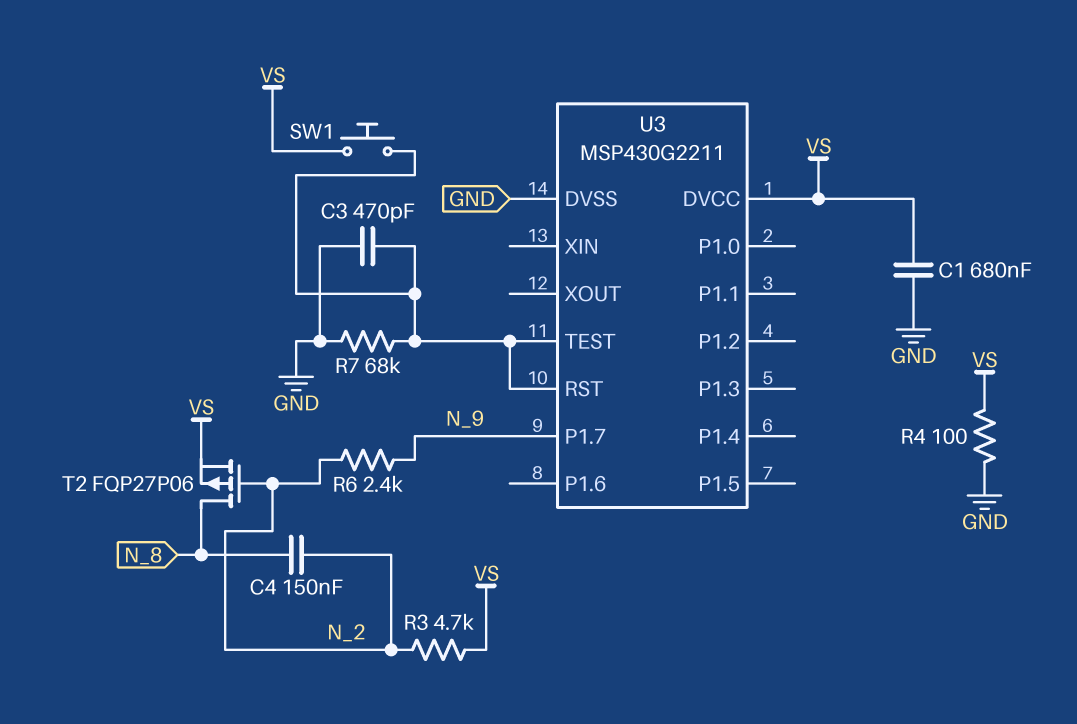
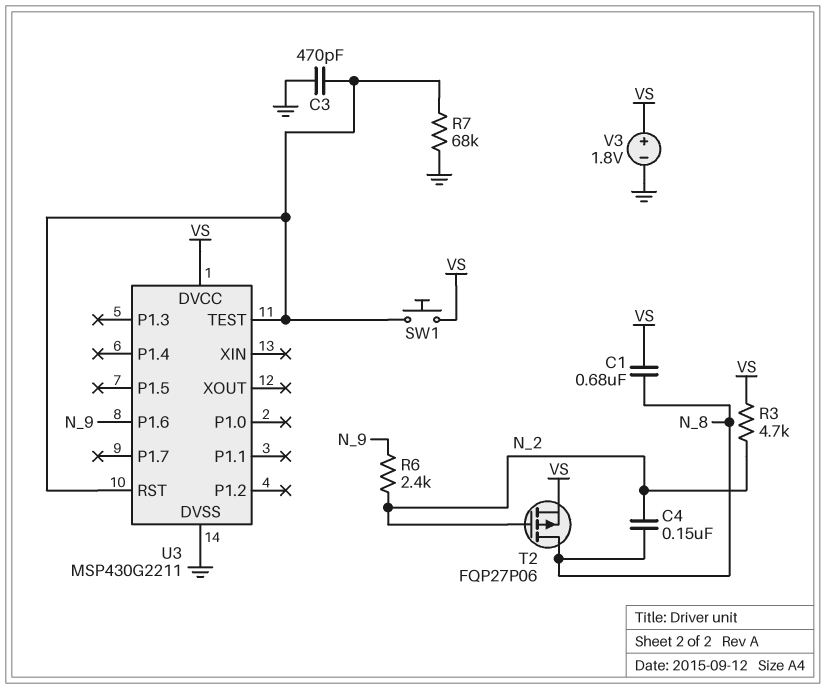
C1: 680nF (GND, VS) -> 680nF (N_8, VS)
R4: 100 (GND, VS) -> none
U3 pin P1.6: none -> N_9
U3 pin P1.7: N_9 -> none
V3: none -> 1.8V (plus VS, minus GND)

